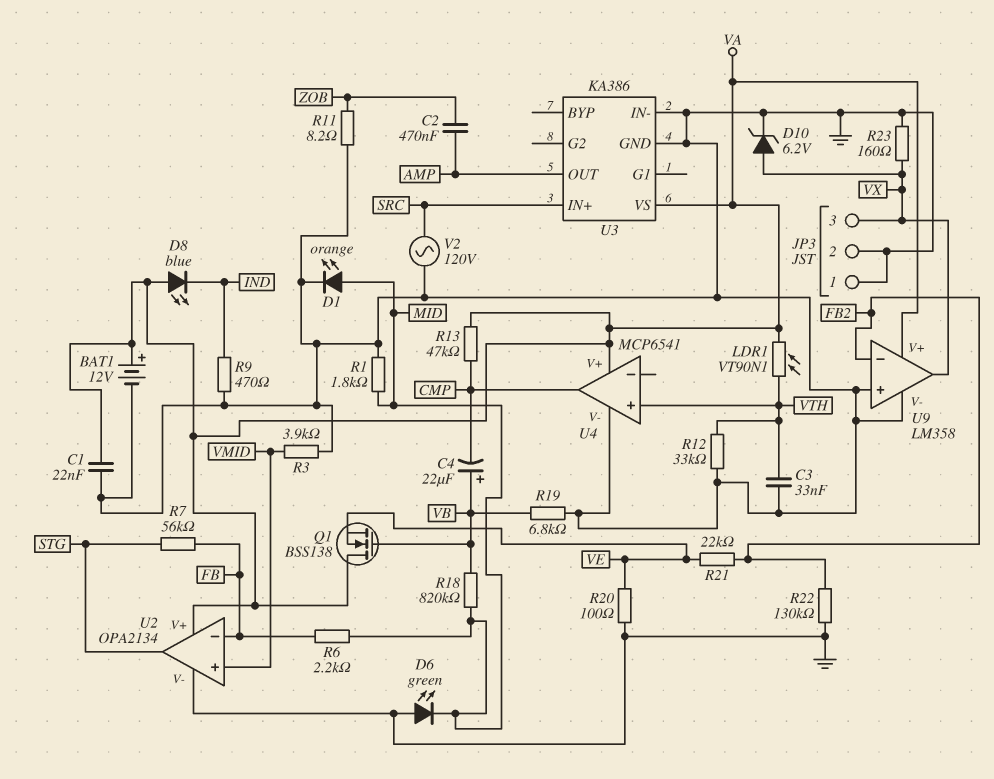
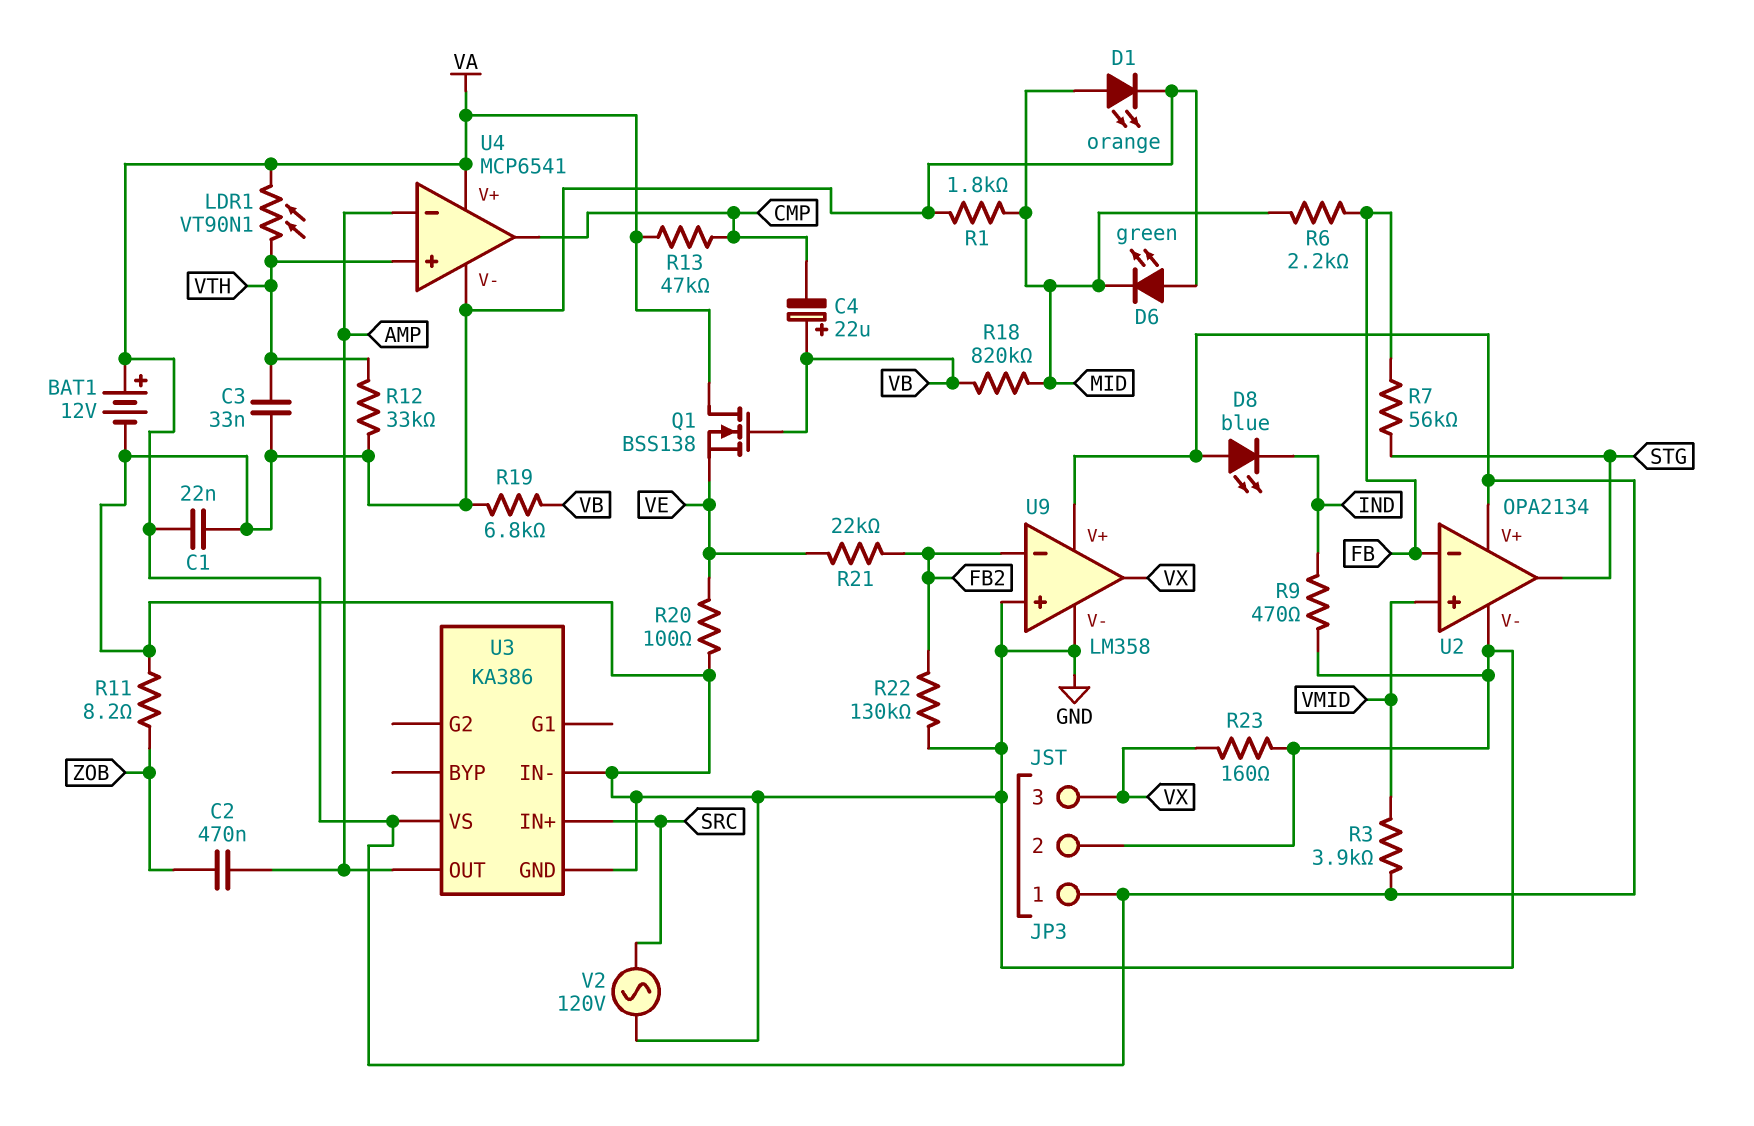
D10: zener 6.2V (A VX, K GND) -> none
JP3 pin 1: GND -> VA
R3: 3.9k (GND, VMID) -> 3.9k (VA, VMID)
U4 pin in-: none -> AMP

